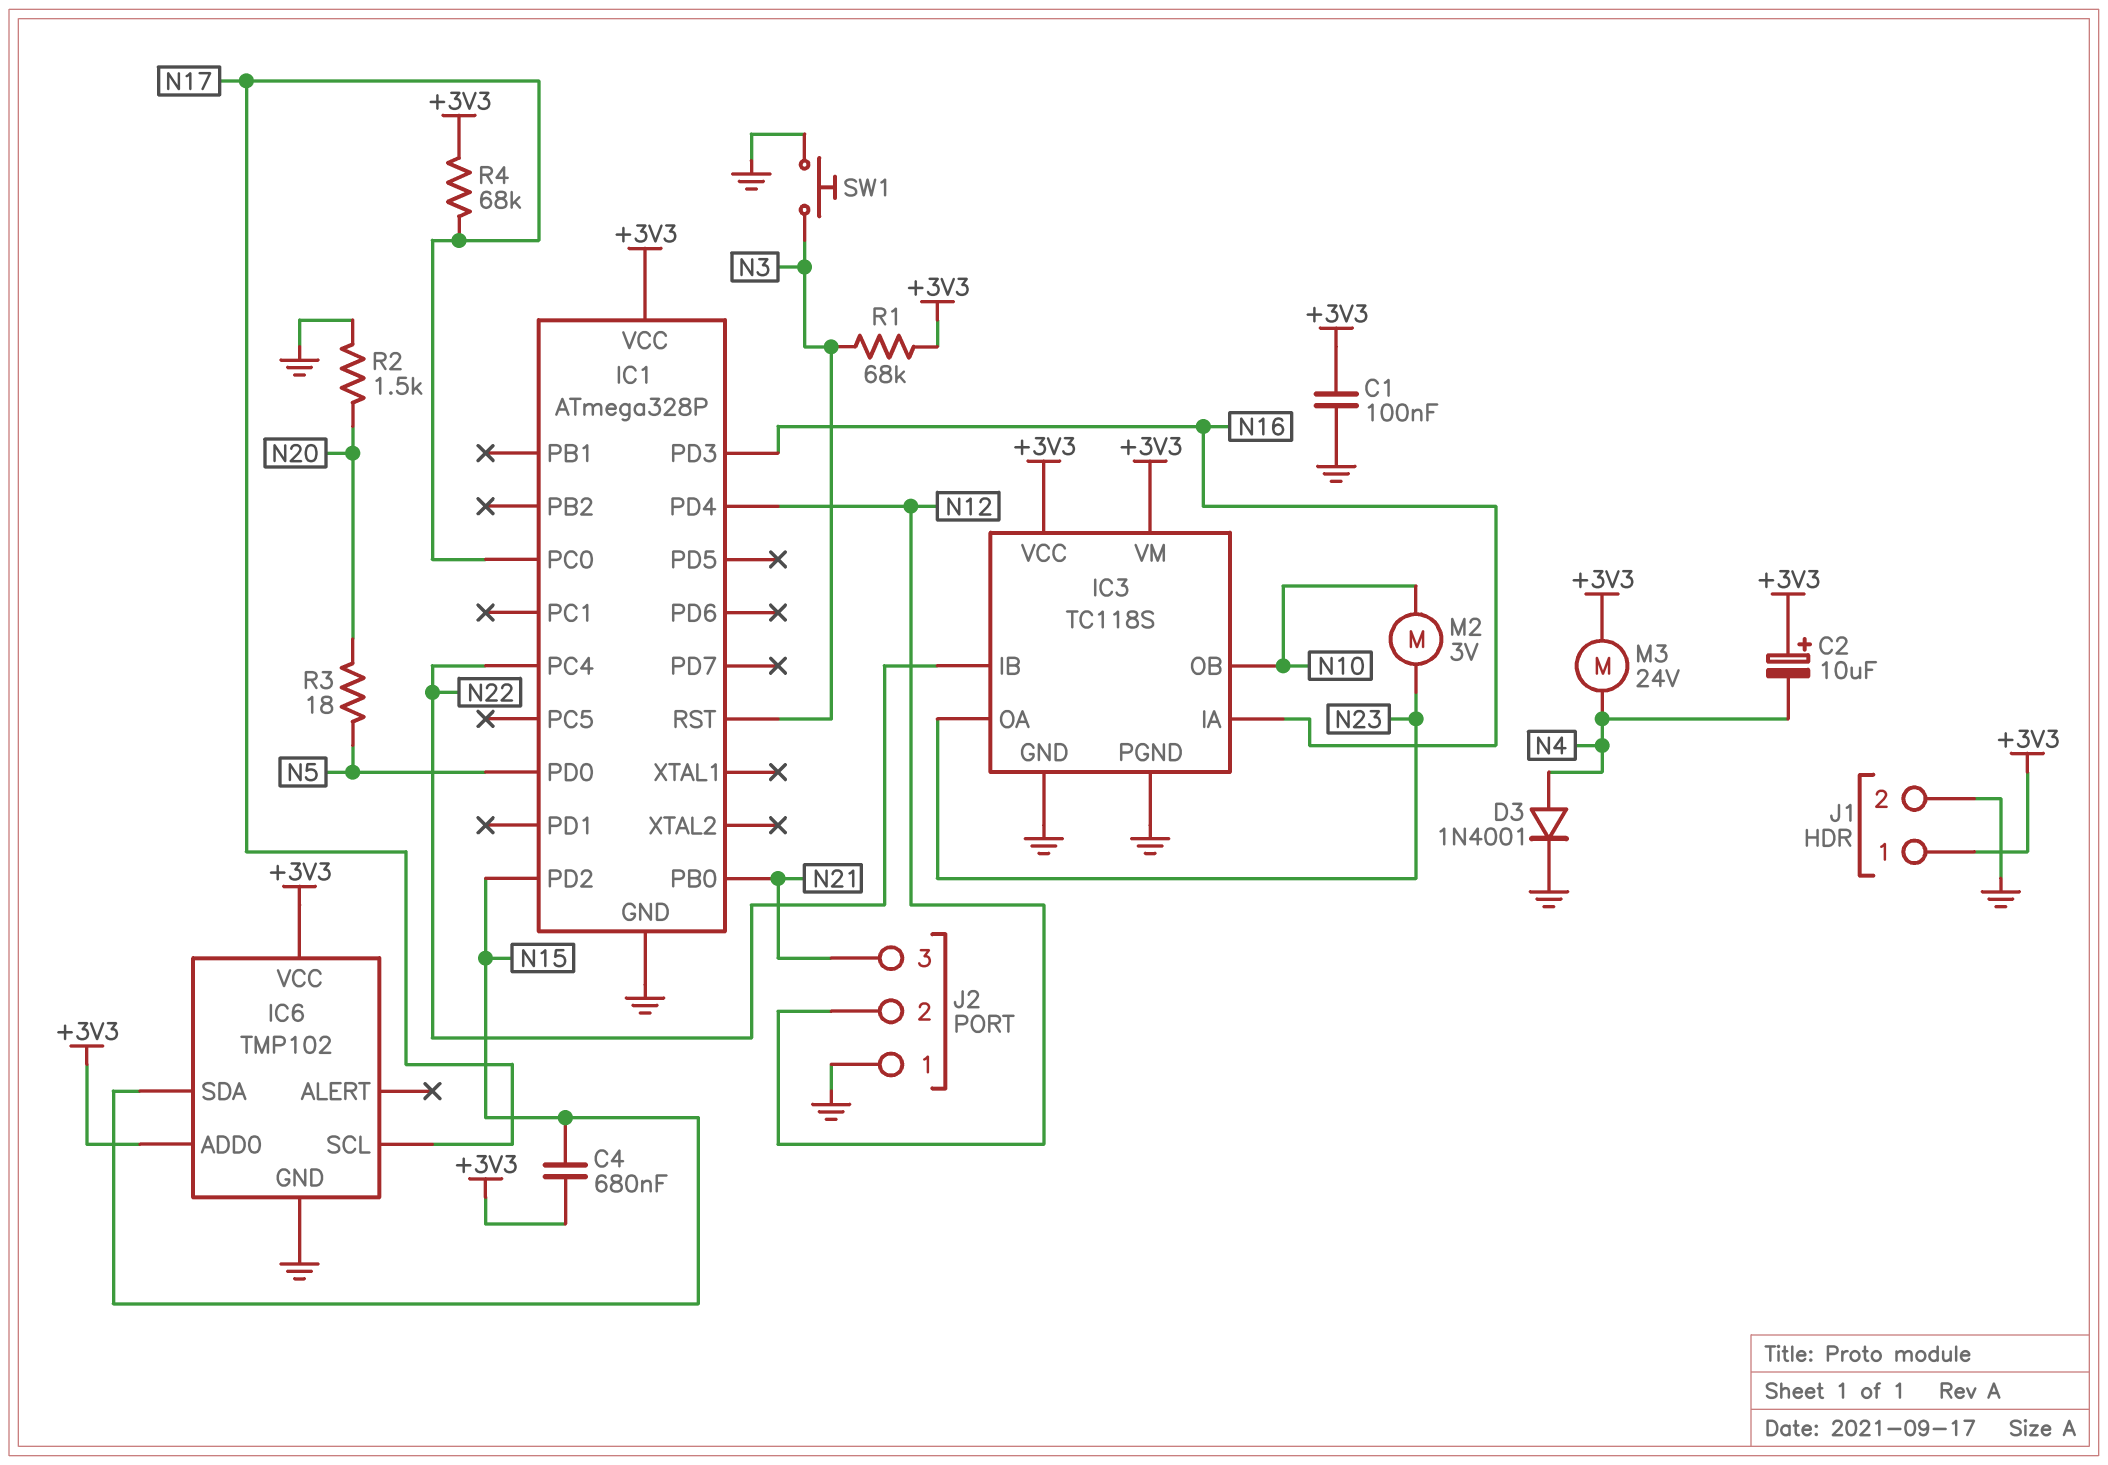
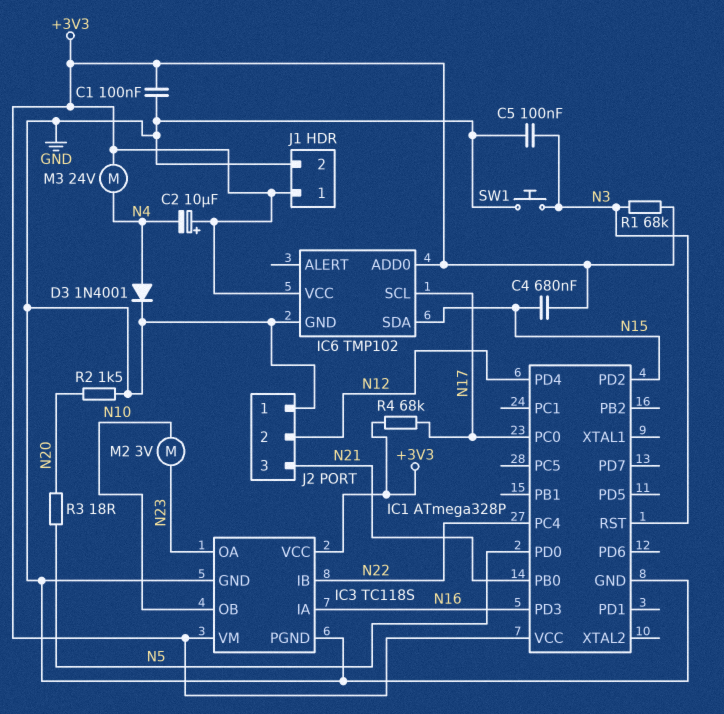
C5: none -> 100nF (GND, N3)

